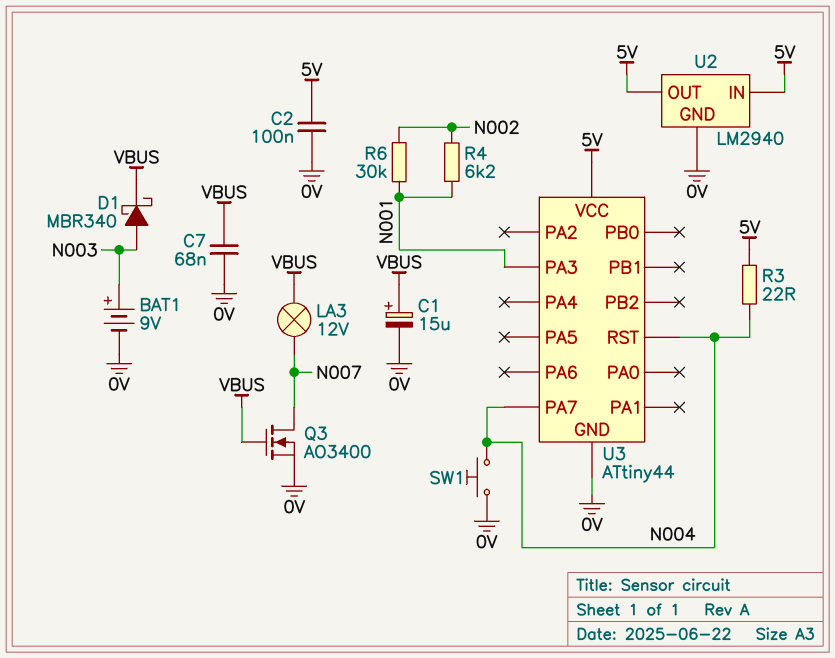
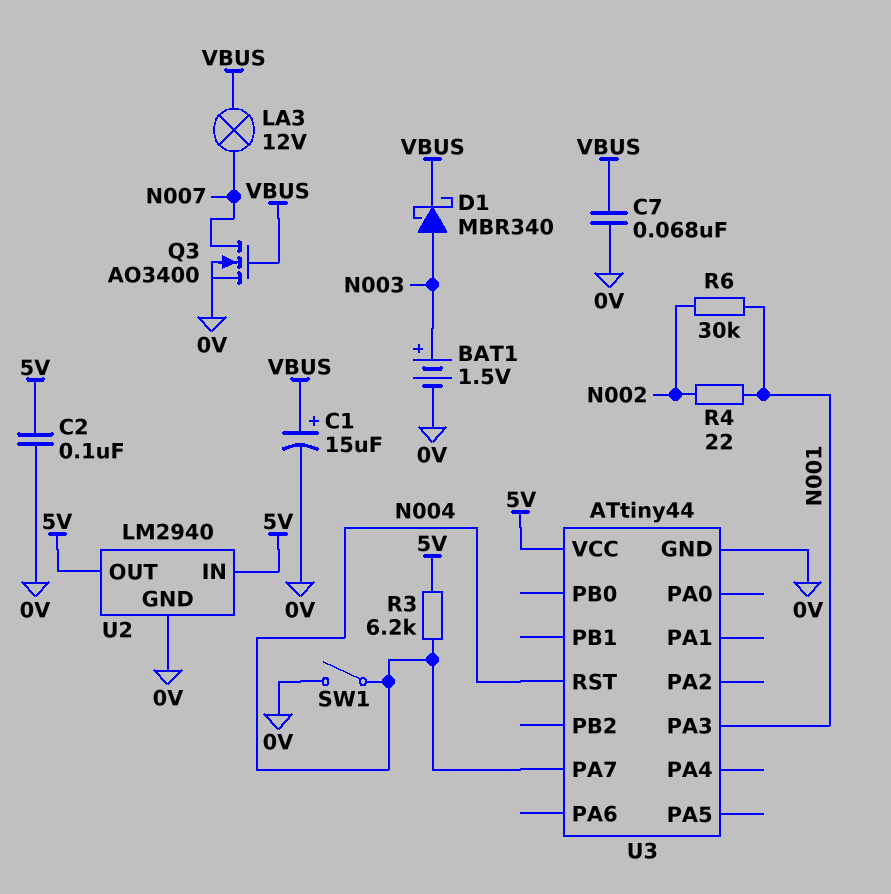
BAT1: 9V (plus N003, minus 0V) -> 1.5V (plus N003, minus 0V)
R3: 22 (5V, N004) -> 6.2k (5V, N004)
R4: 6.2k (N001, N002) -> 22 (N001, N002)
SW1: button (0V, N004) -> switch (0V, N004)

